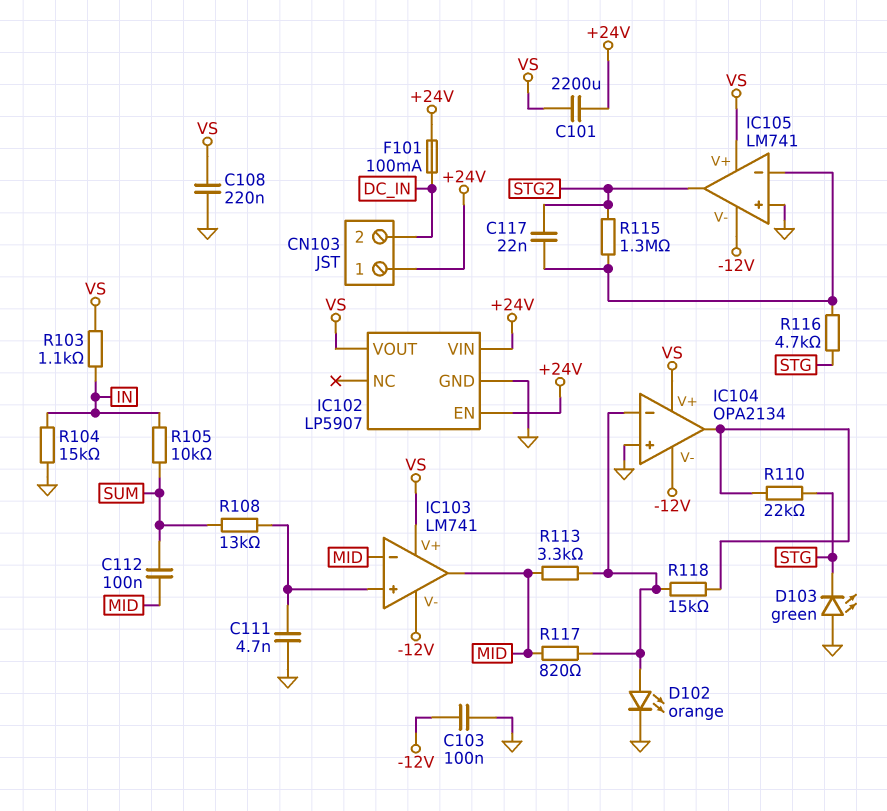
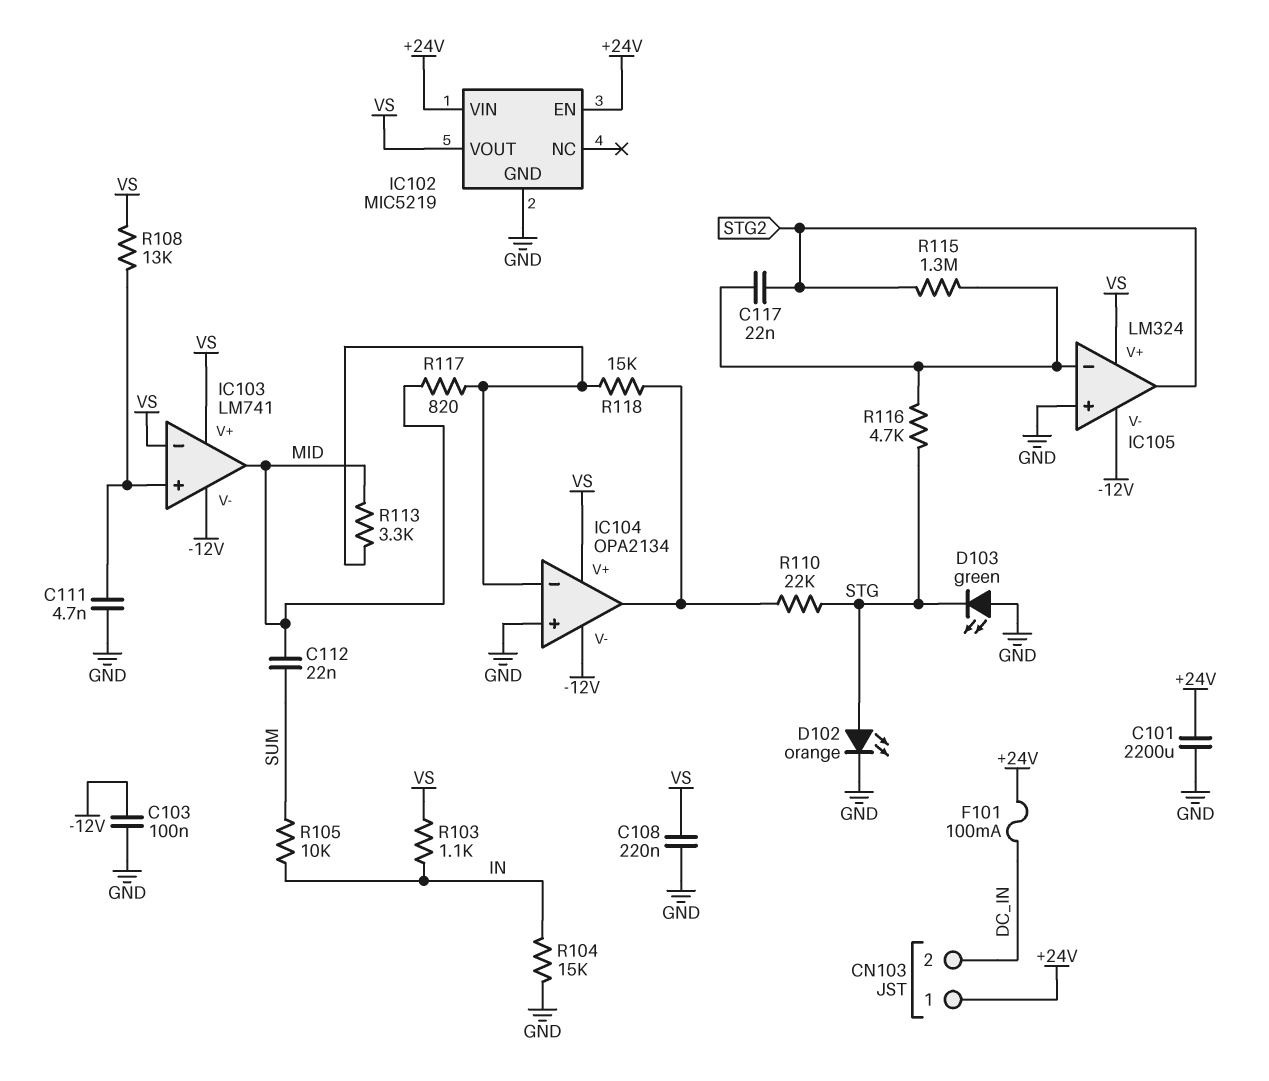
C101: 2200uF (+24V, VS) -> 2200uF (+24V, GND)
C112: 100nF (MID, SUM) -> 22nF (MID, SUM)
D102: LED orange (A IC104/in-, K GND) -> LED orange (A STG, K GND)
IC102: LP5907 -> MIC5219
IC103 pin in-: MID -> VS
IC105: LM741 -> LM324
R108: 13k (IC103/in+, SUM) -> 13k (IC103/in+, VS)

